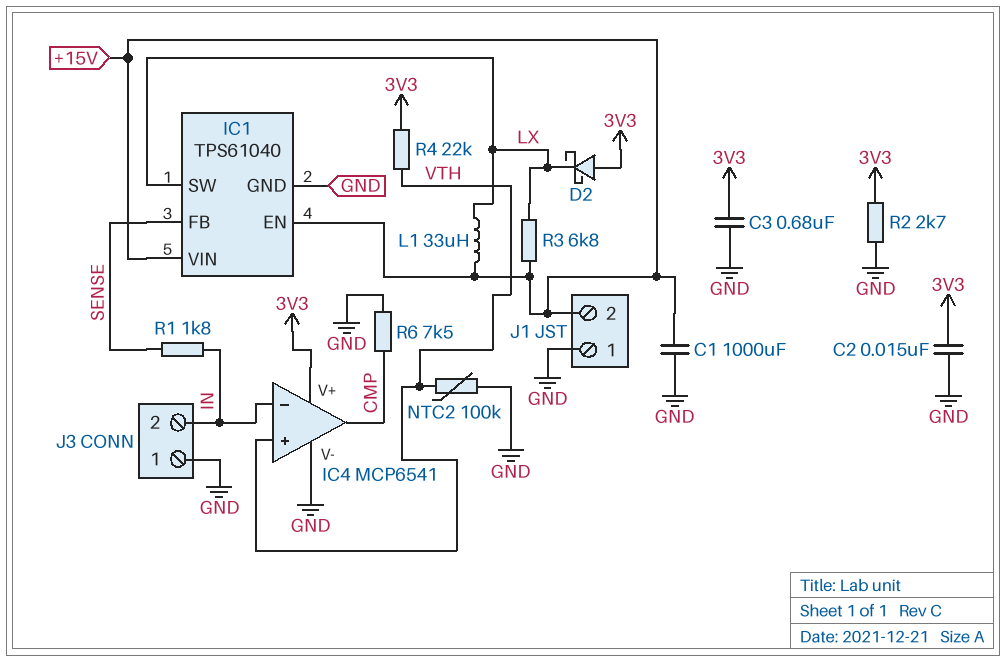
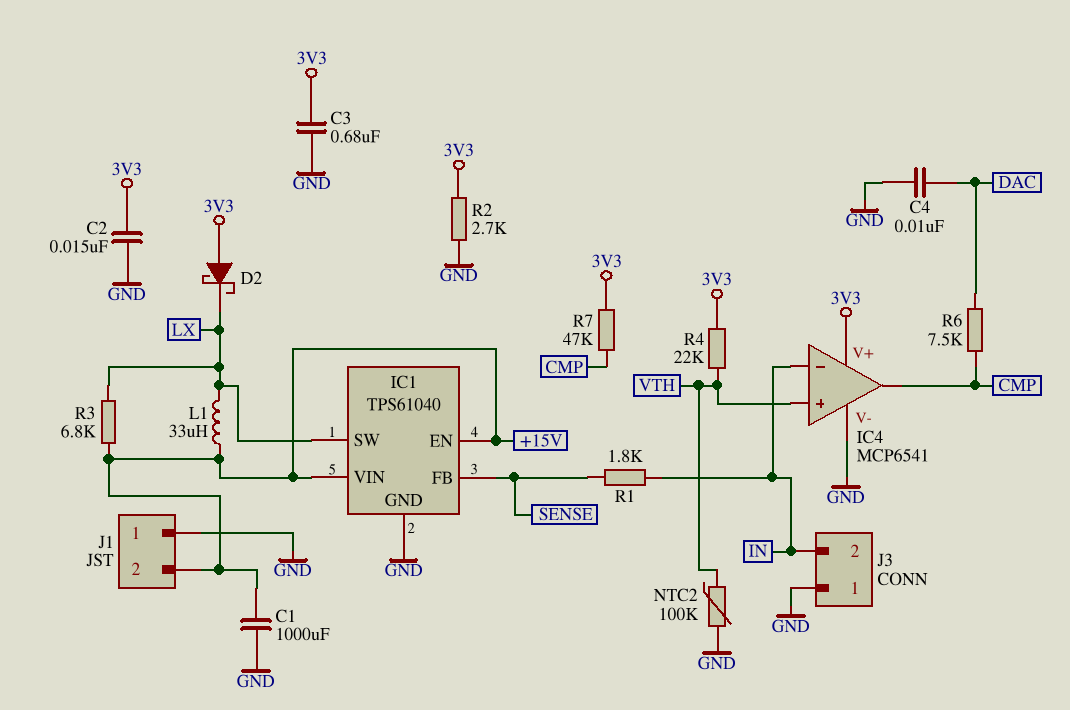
C4: none -> 10nF (DAC, GND)
R6: 7.5k (CMP, GND) -> 7.5k (CMP, DAC)
R7: none -> 47k (3V3, CMP)

